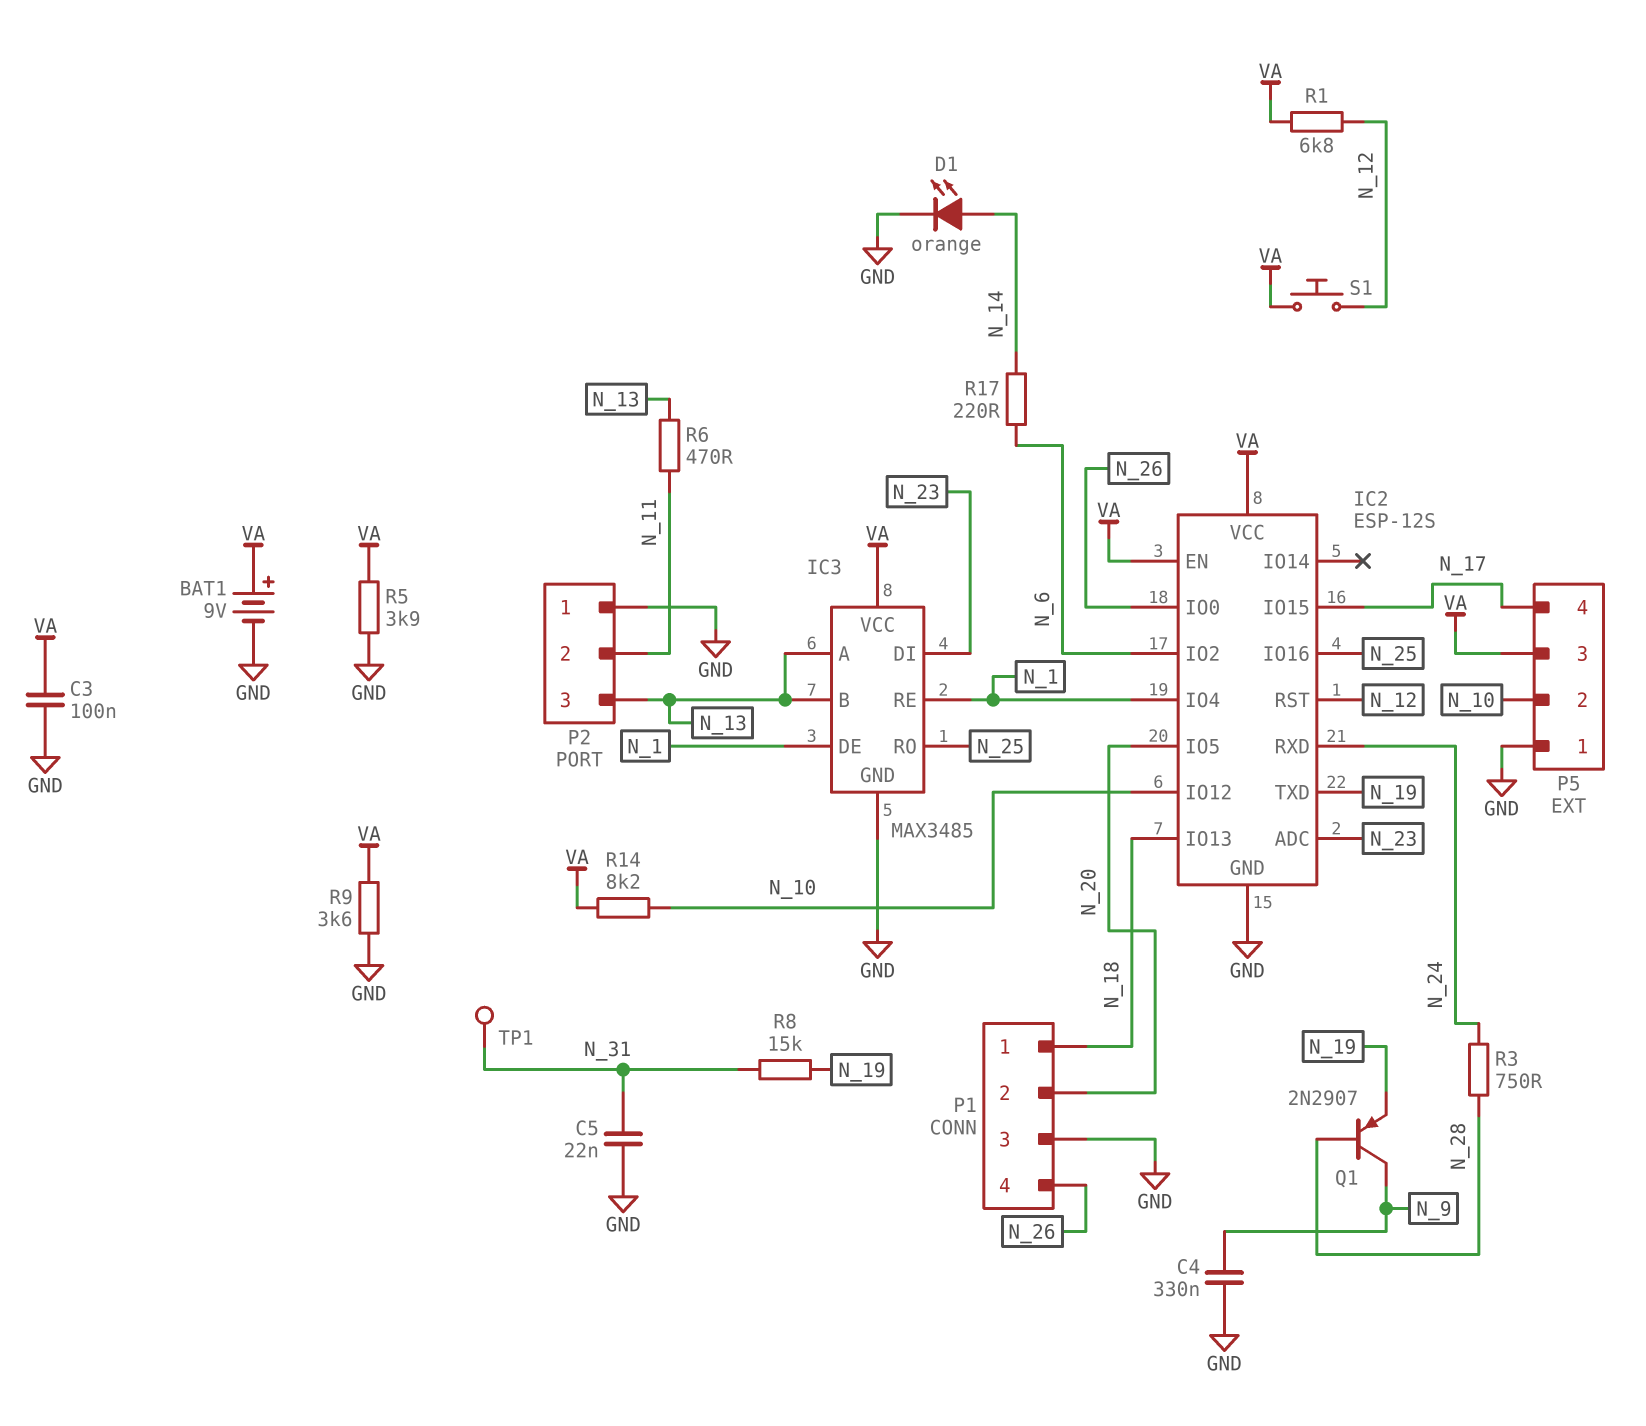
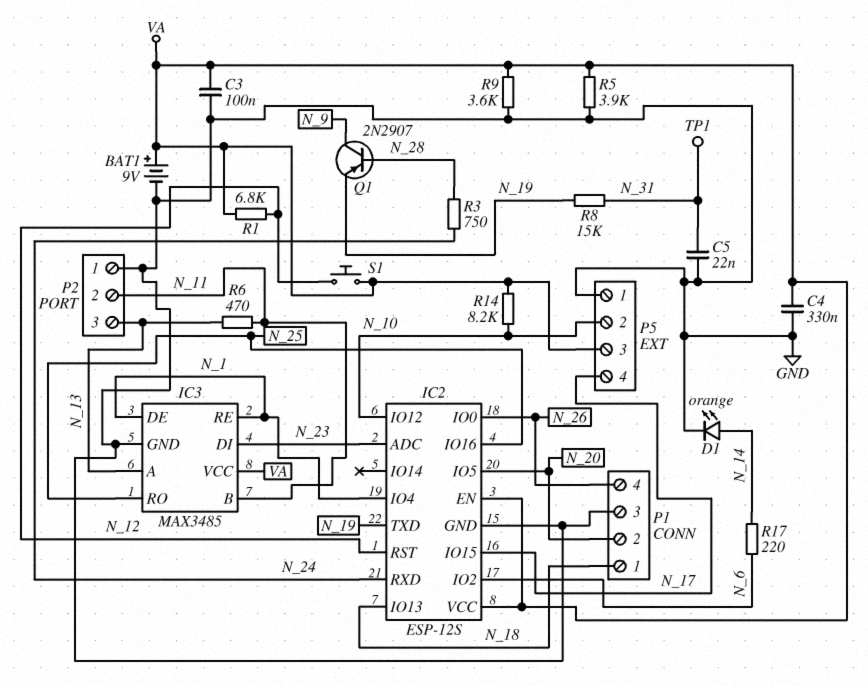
C4: 330nF (GND, N_9) -> 330nF (GND, VA)
IC3 pin B: N_13 -> N_11

